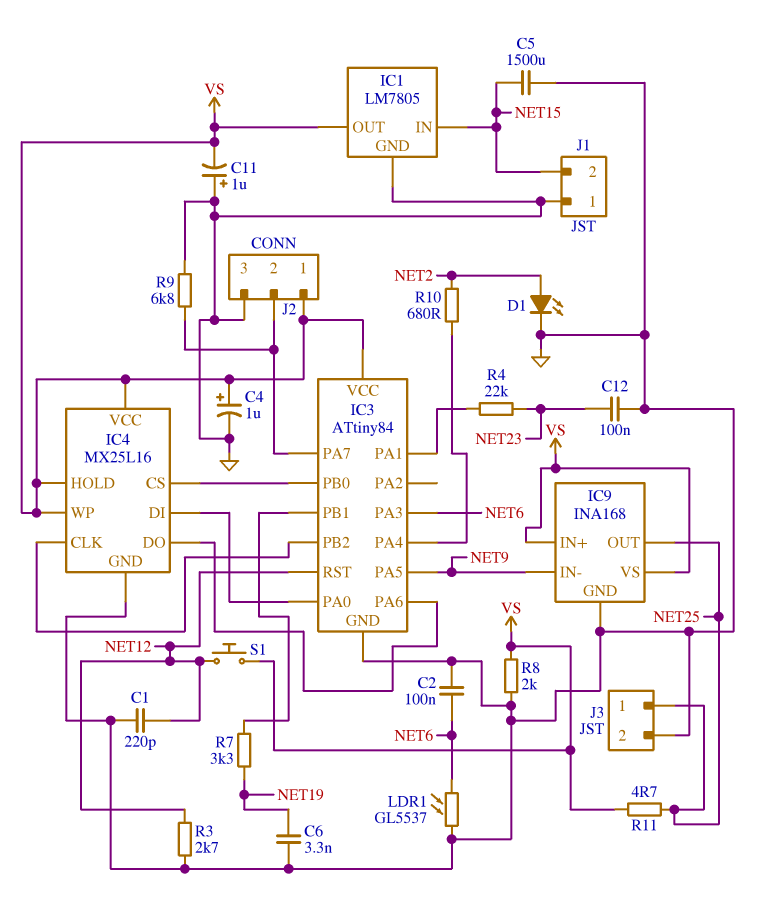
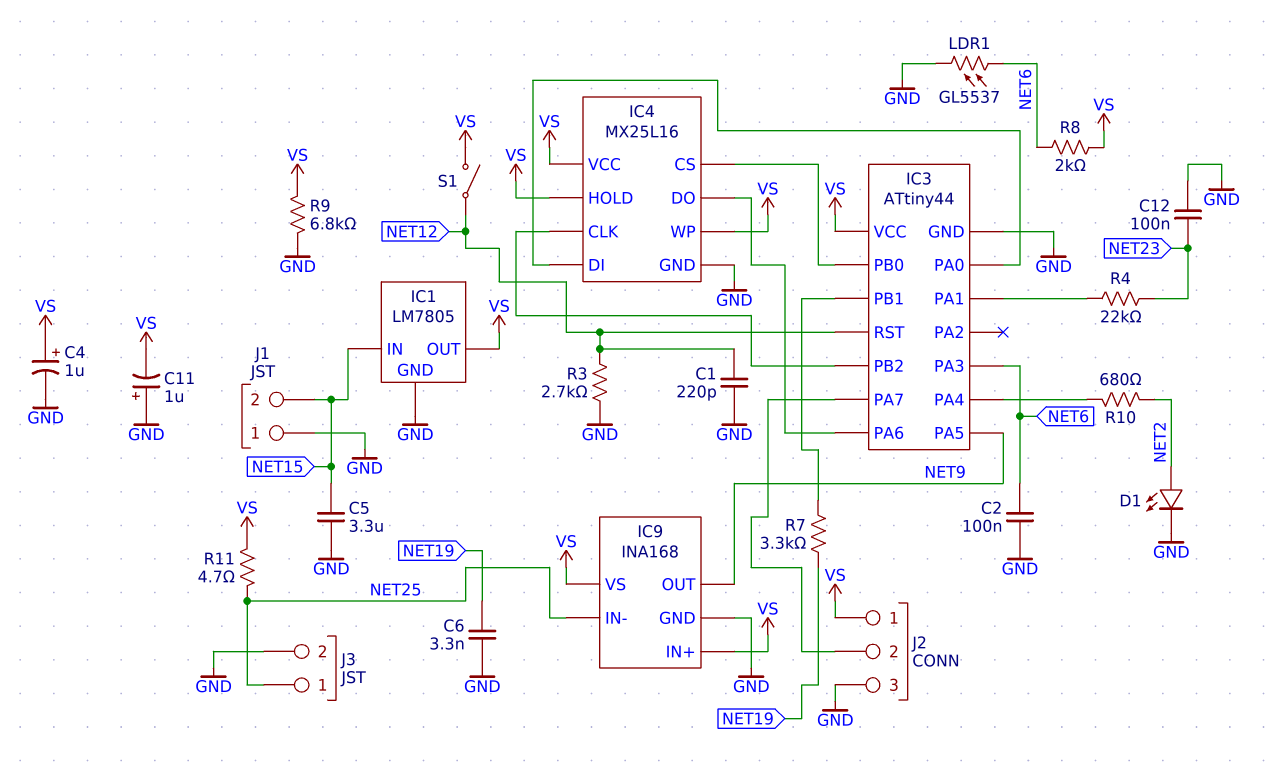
C5: 1500uF (GND, NET15) -> 3.3uF (GND, NET15)
IC3: ATtiny84 -> ATtiny44
IC9 pin IN-: NET9 -> NET25
IC9 pin OUT: NET25 -> NET9
R8: 2k (GND, VS) -> 2k (NET6, VS)
R9: 6.8k (GND, IC3/PA7) -> 6.8k (GND, VS)
S1: button (NET12, VS) -> switch (NET12, VS)

